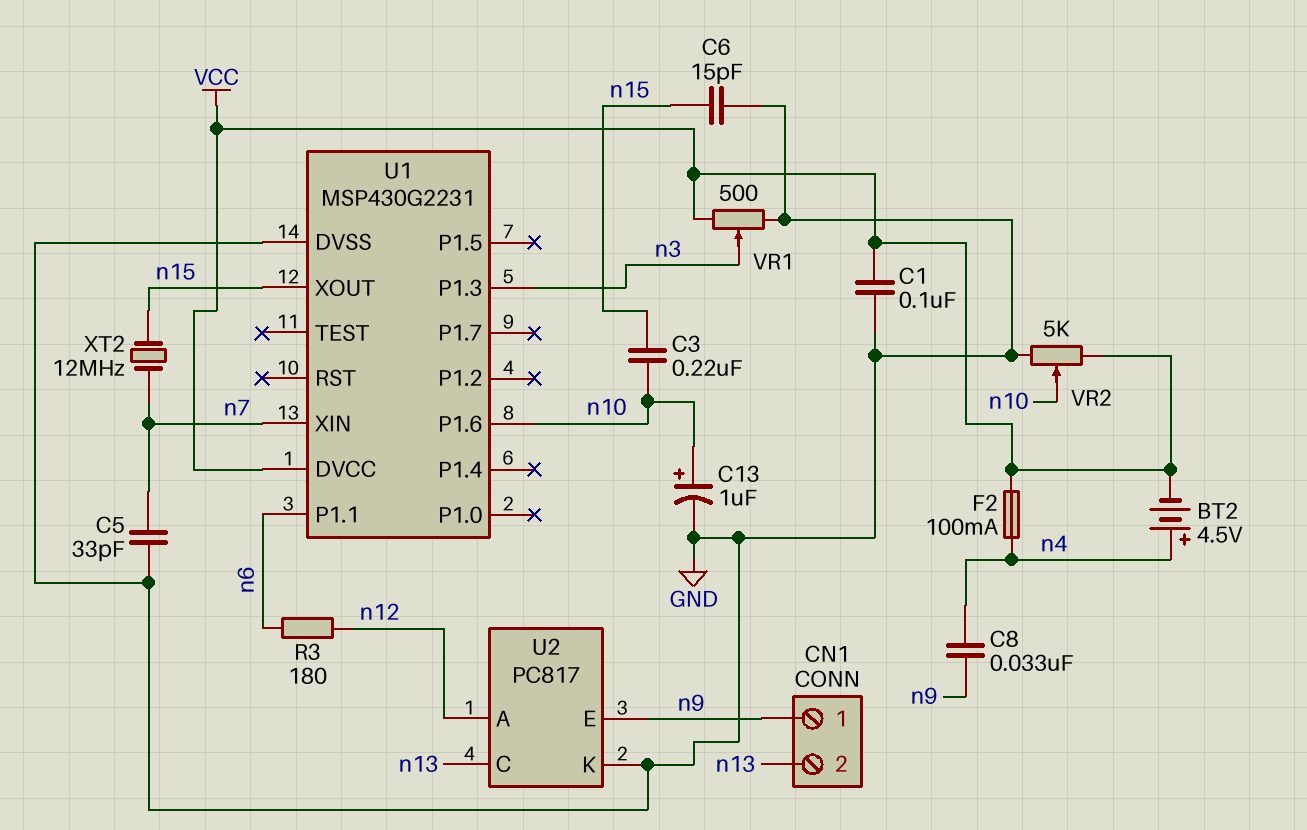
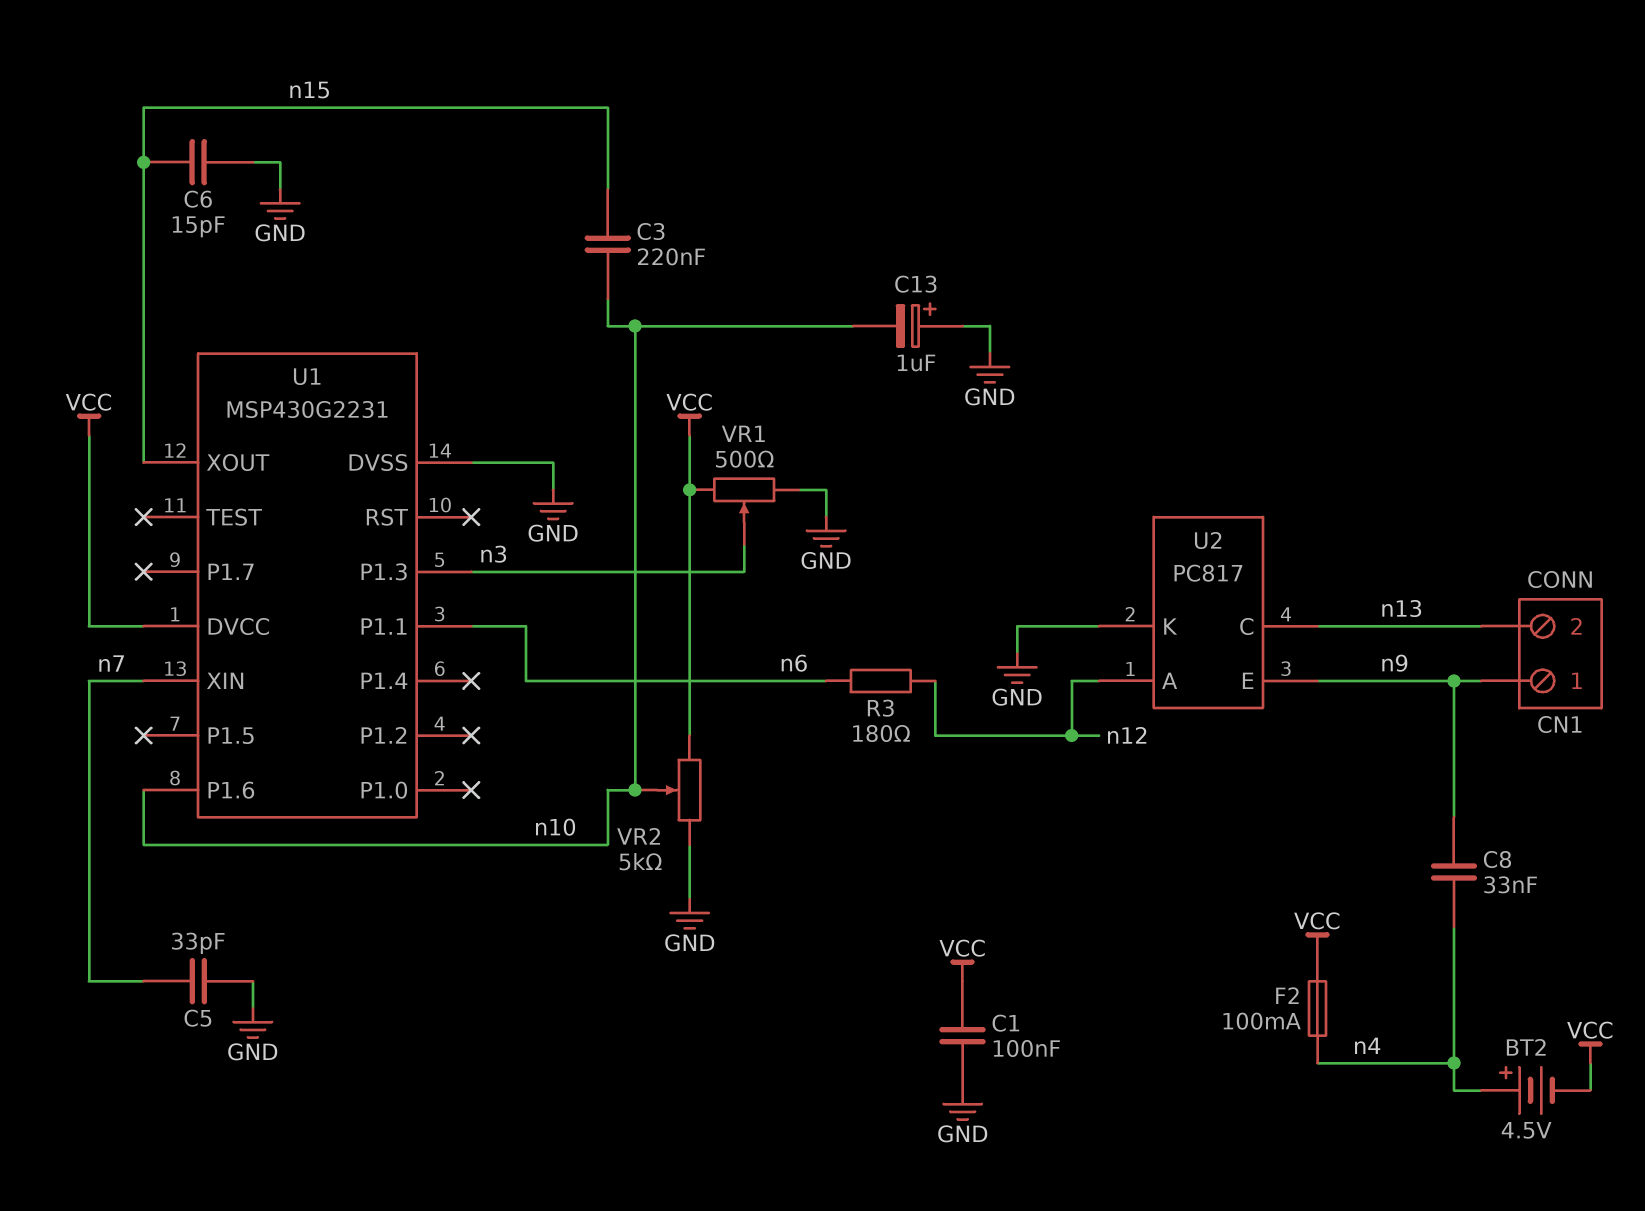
C13: 1uF (plus n10, minus GND) -> 1uF (plus GND, minus n10)
XT2: 12MHz (n7, n15) -> none

